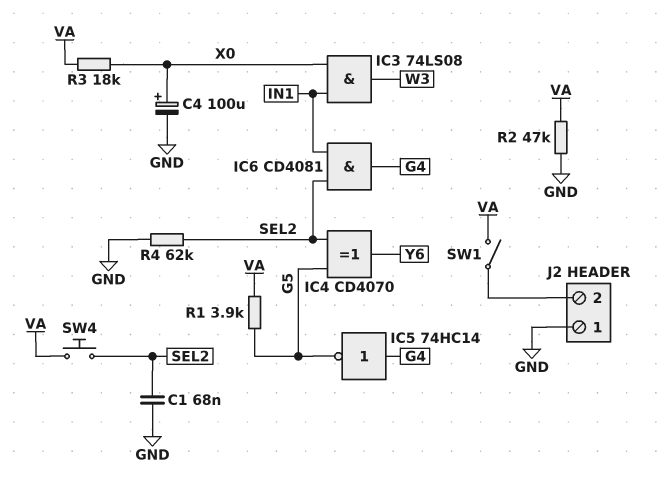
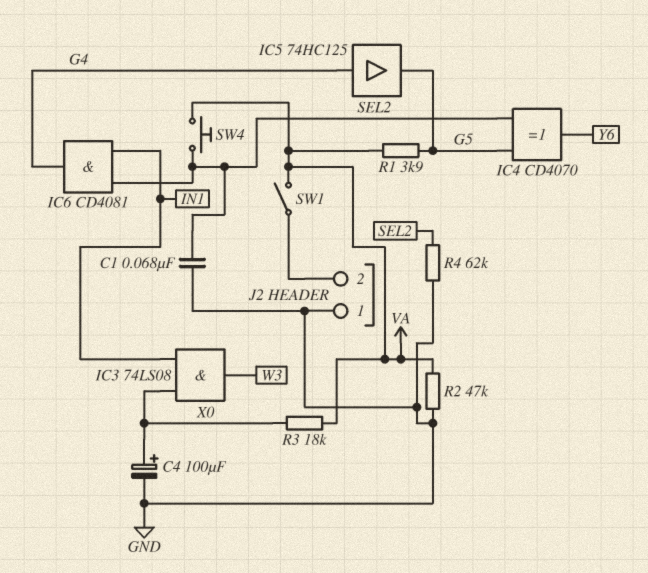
IC5: NOT 74HC14 (in G4, out G5) -> buffer 74HC125 (in G4, out G5)

